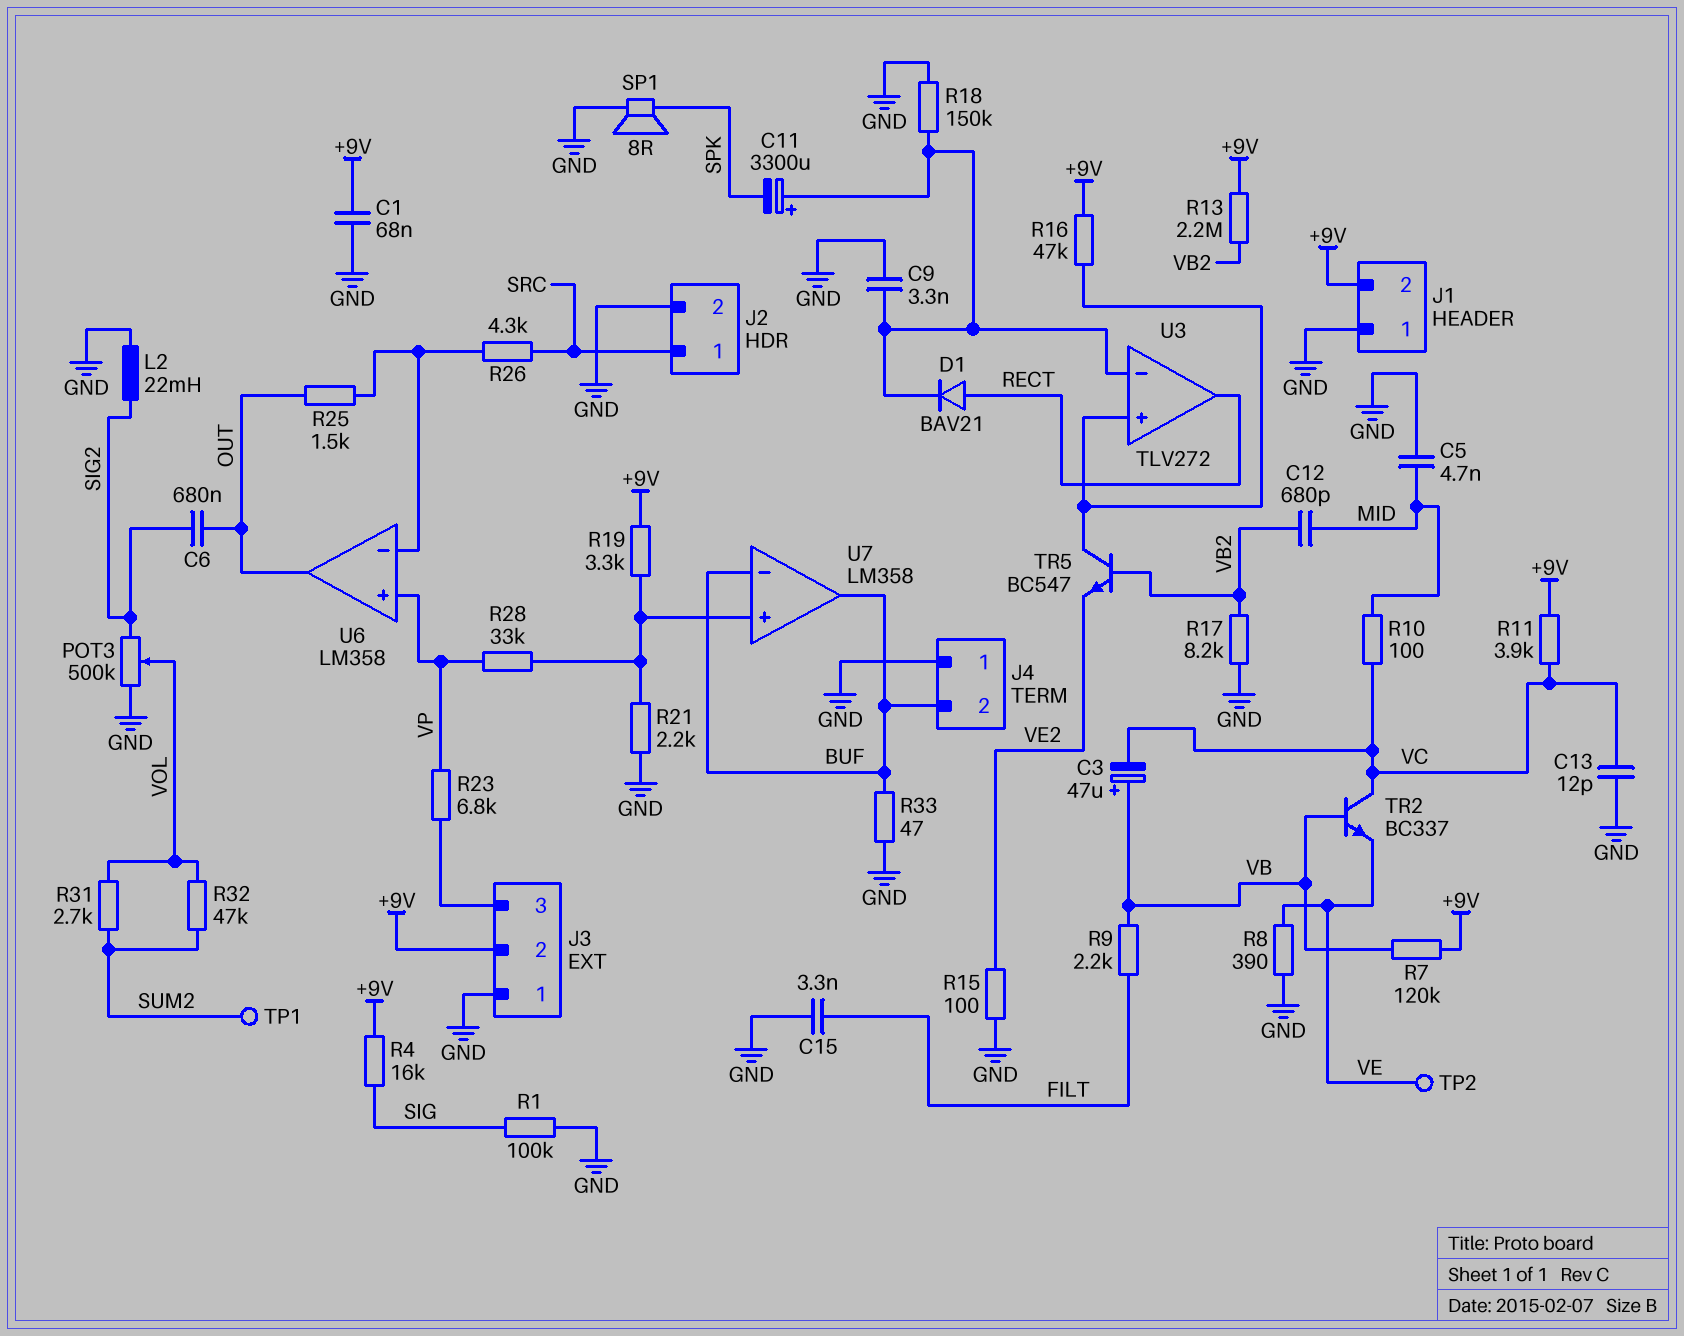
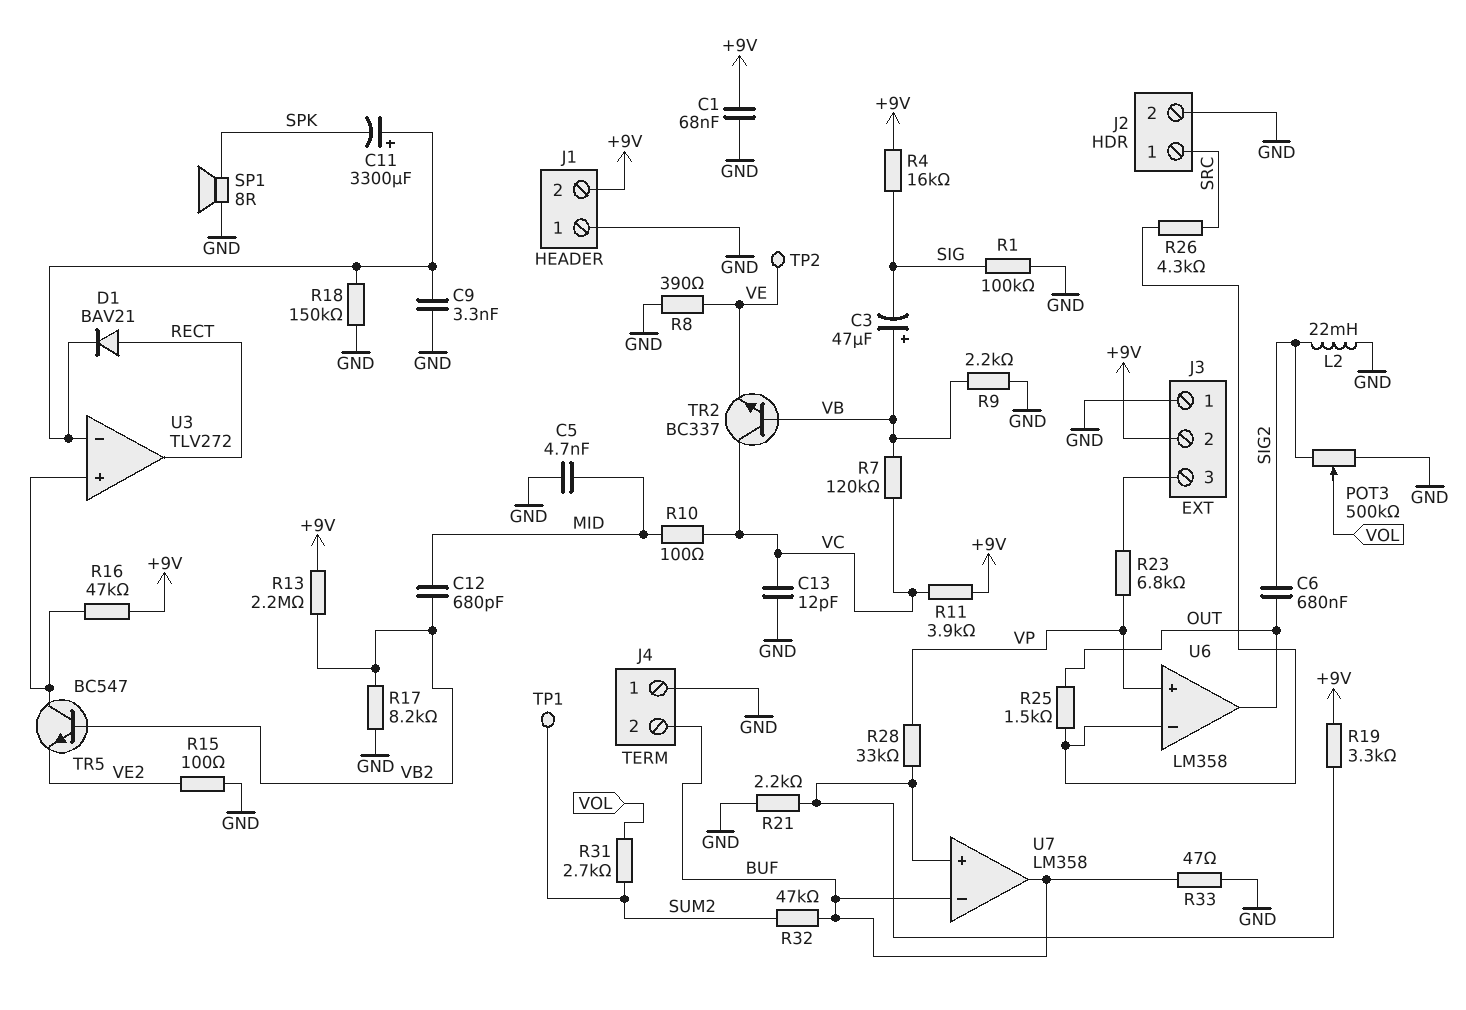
C3: 47uF (plus VB, minus VC) -> 47uF (plus VB, minus SIG)
C15: 3.3nF (FILT, GND) -> none
R7: 120k (+9V, VB) -> 120k (VB, VC)
R9: 2.2k (FILT, VB) -> 2.2k (GND, VB)
R32: 47k (SUM2, VOL) -> 47k (BUF, SUM2)

